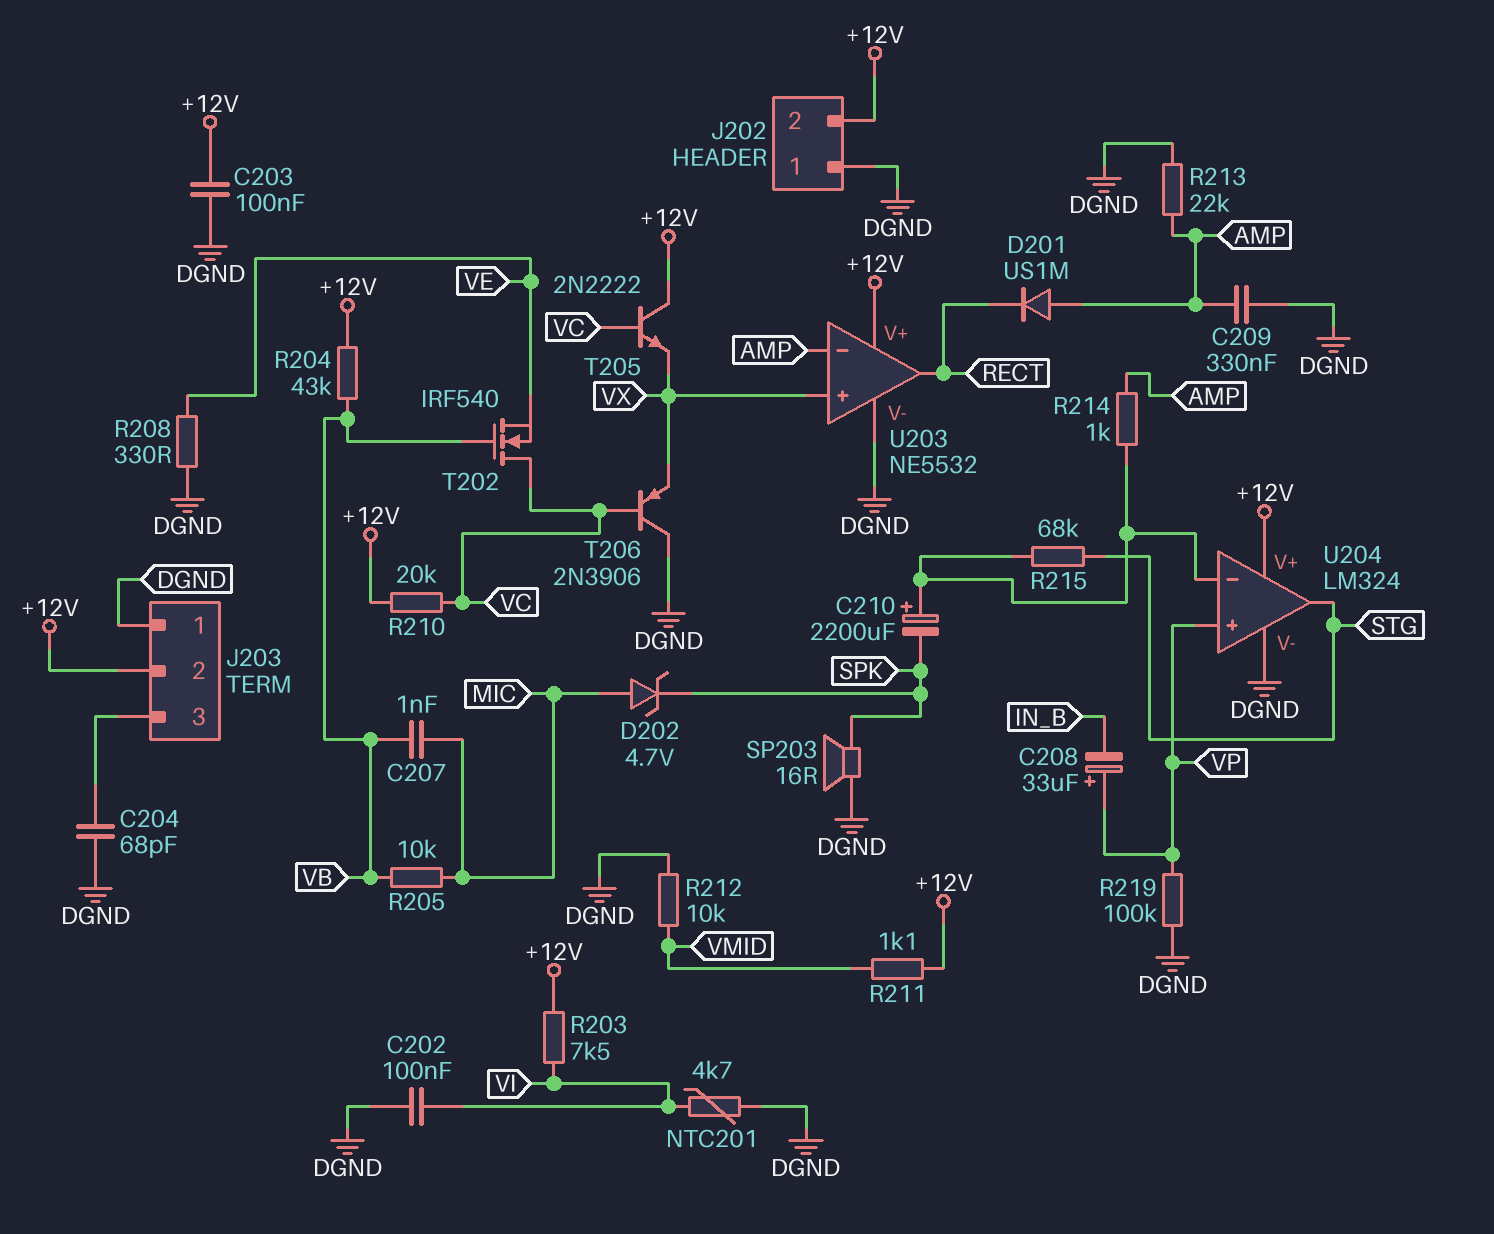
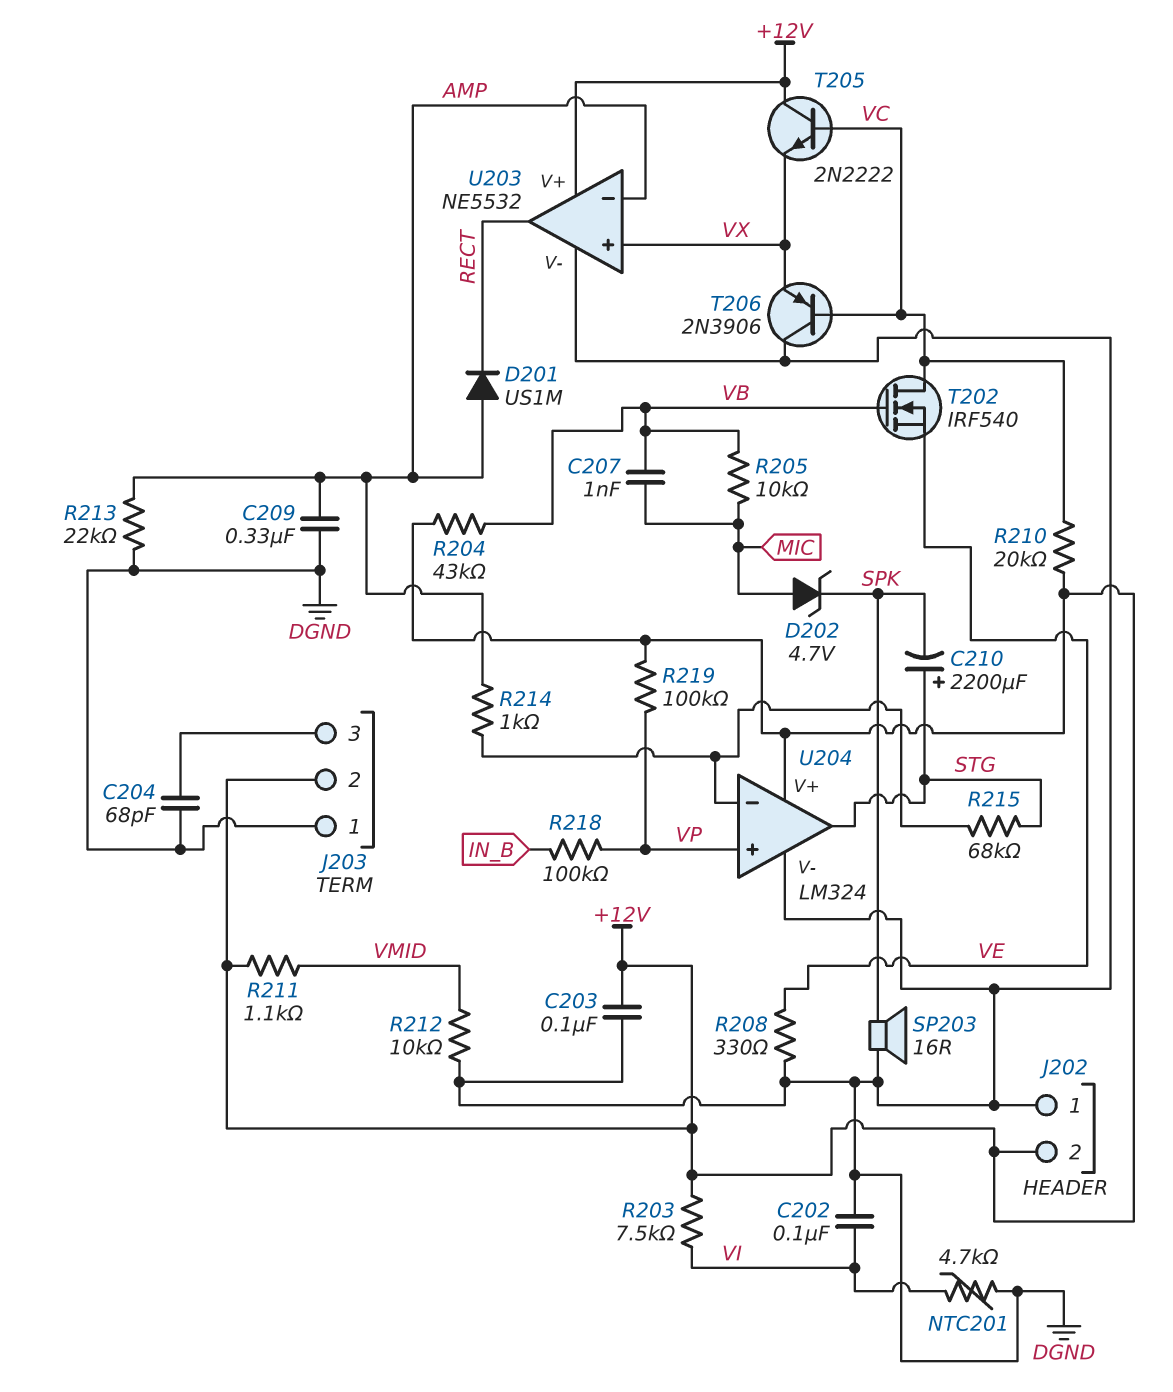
C208: 33uF (plus VP, minus IN_B) -> none
C210: 2200uF (plus U204/in-, minus SPK) -> 2200uF (plus STG, minus SPK)
R218: none -> 100k (IN_B, VP)
R219: 100k (DGND, VP) -> 100k (+12V, VP)

